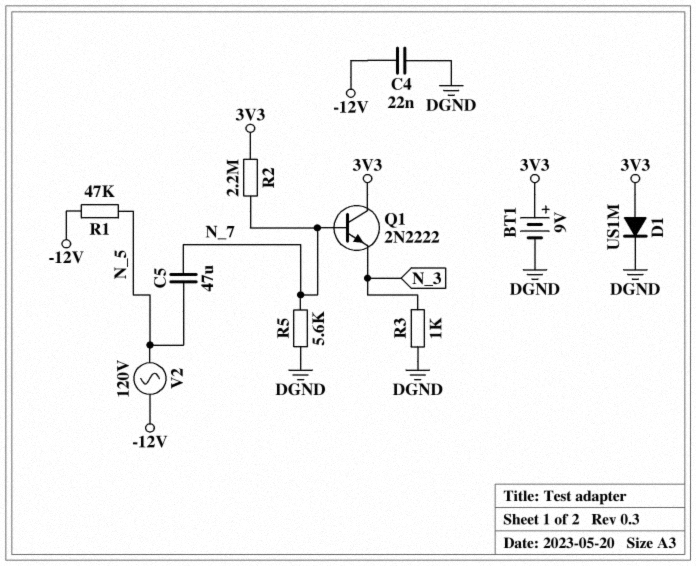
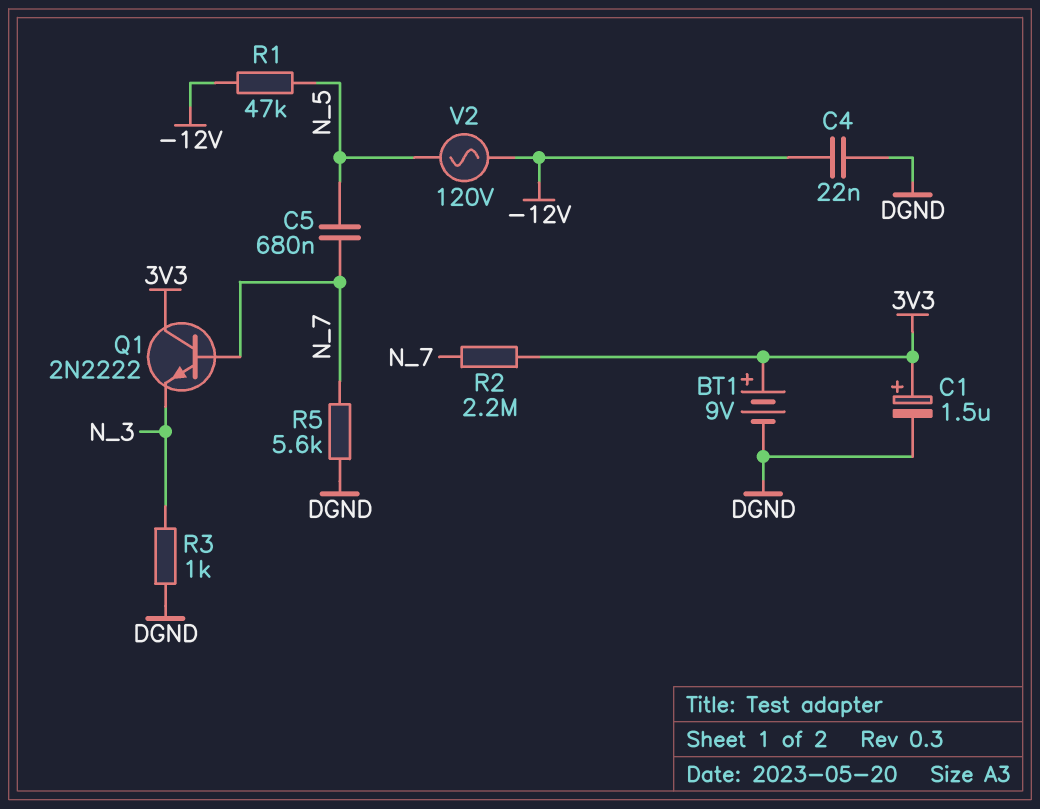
C1: none -> 1.5uF (plus 3V3, minus DGND)
C5: 47uF (N_5, N_7) -> 680nF (N_5, N_7)
D1: diode US1M (A 3V3, K DGND) -> none

